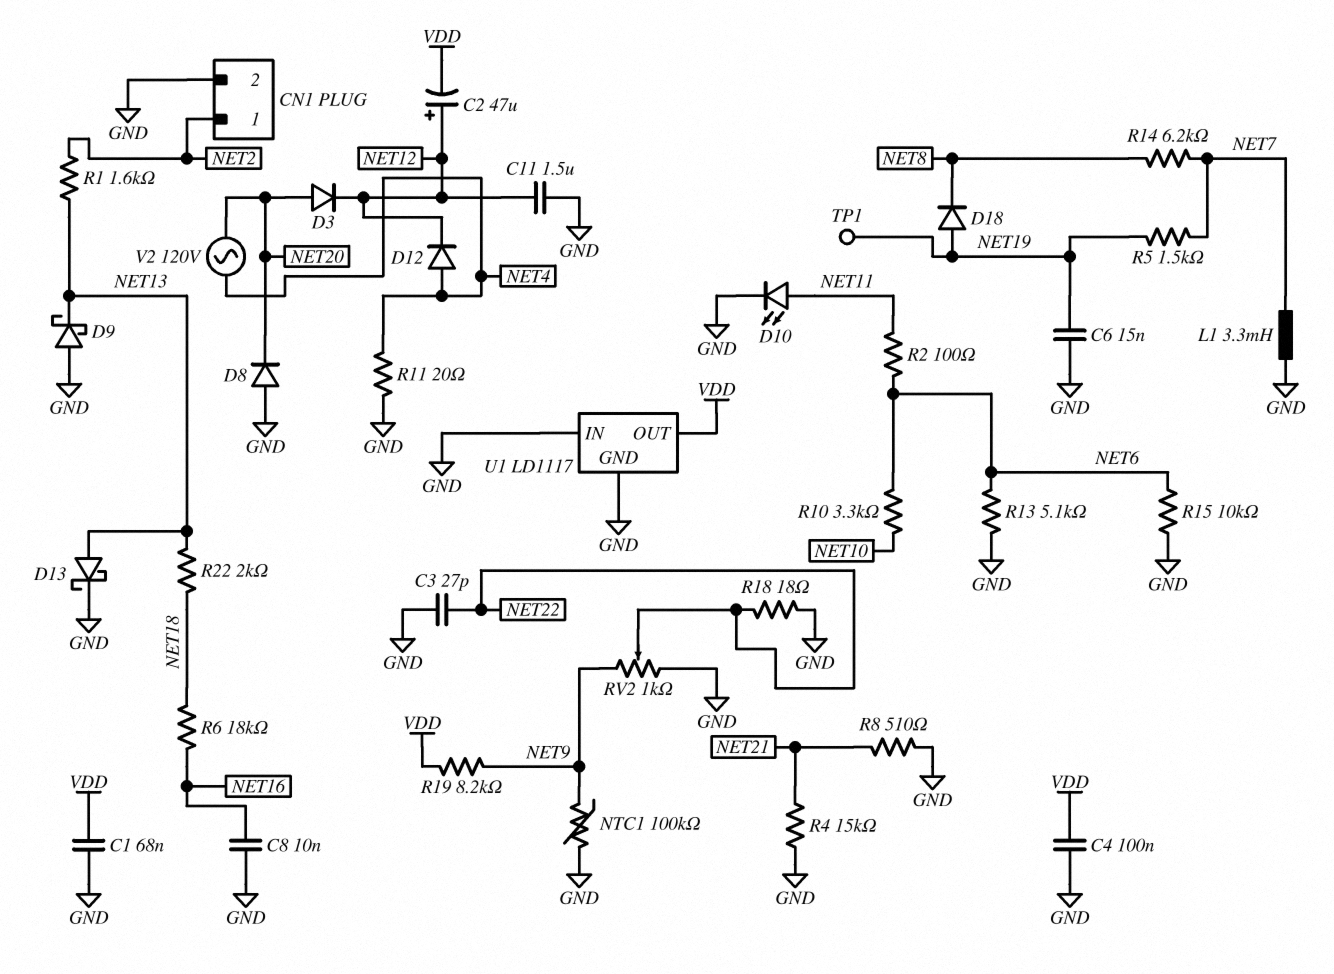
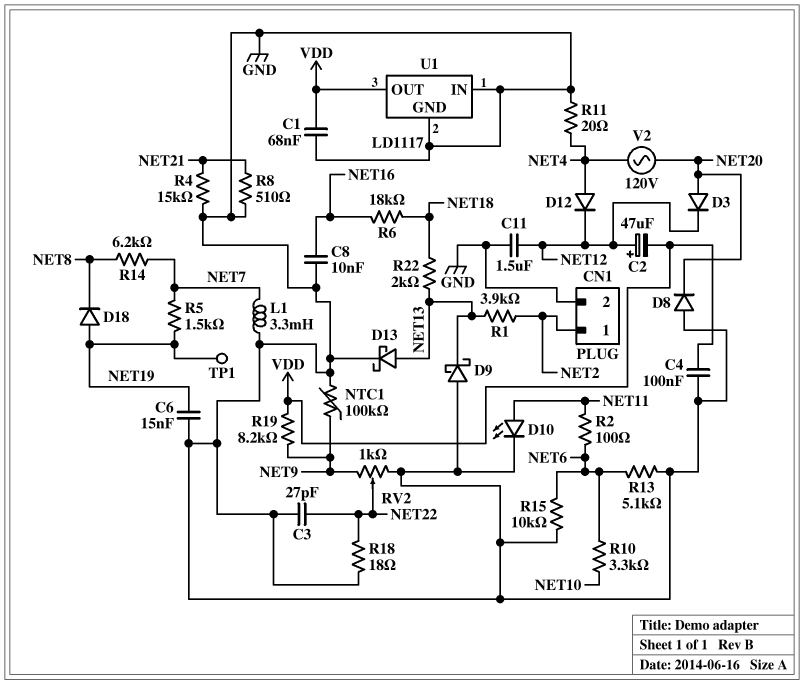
R1: 1.6k (NET2, NET13) -> 3.9k (NET2, NET13)

